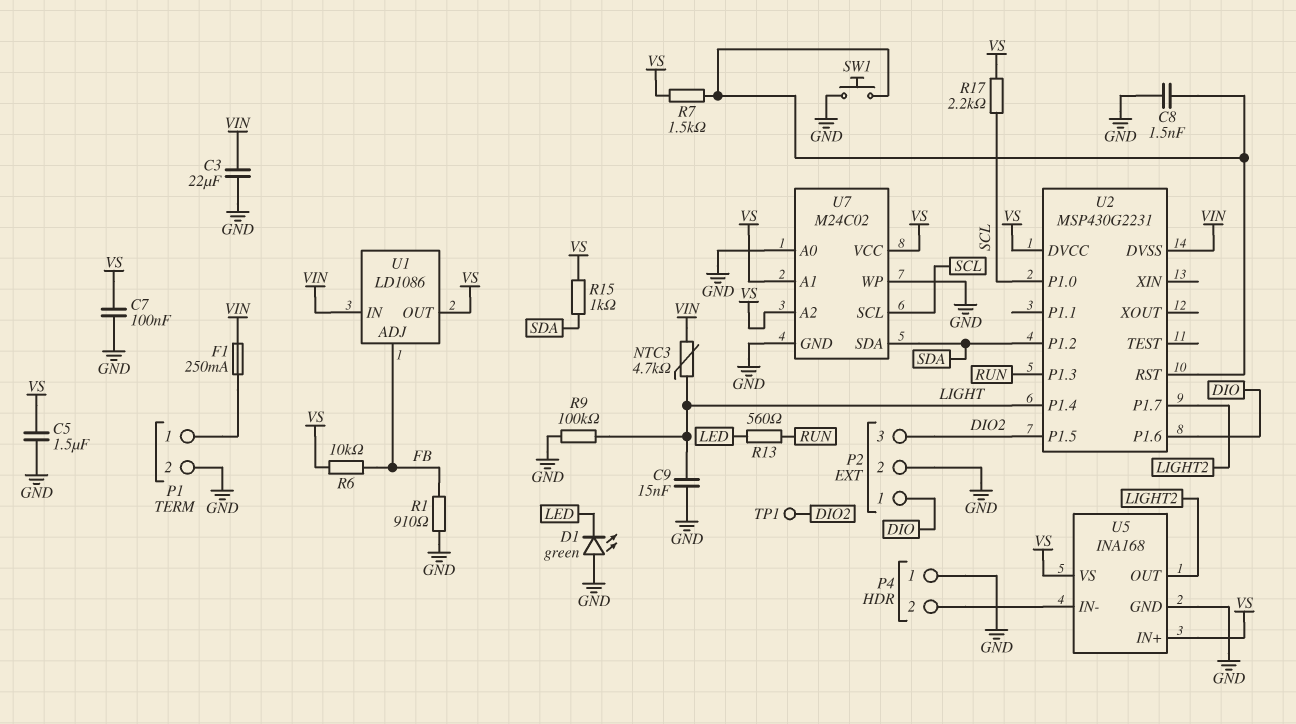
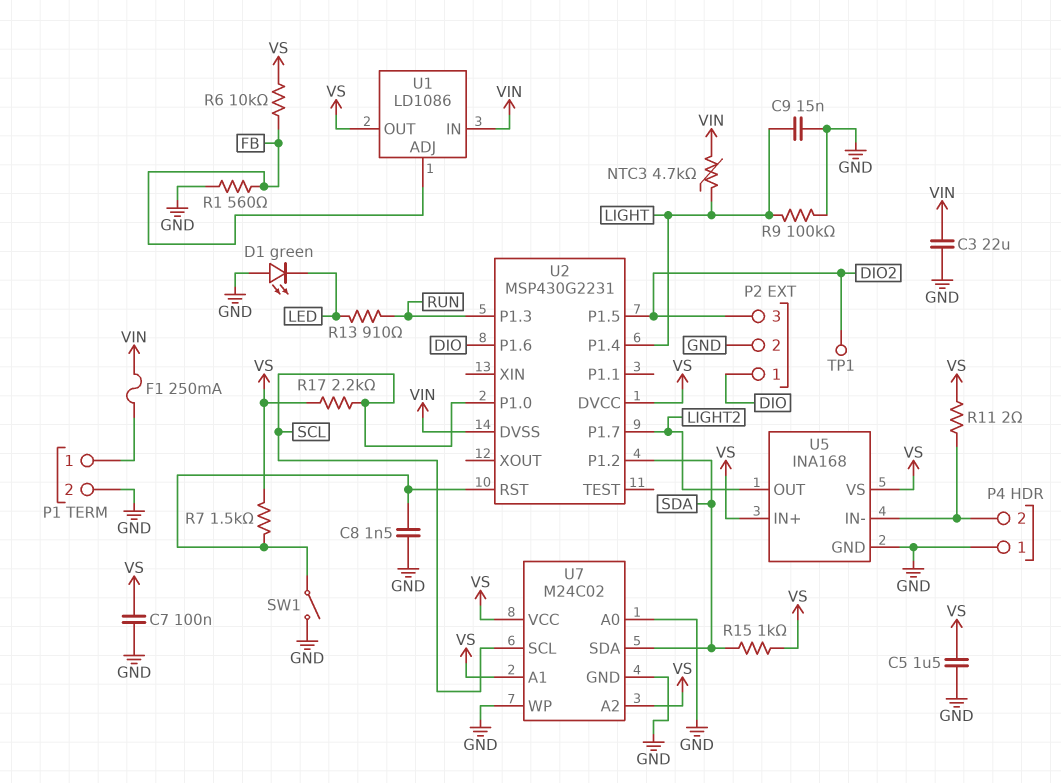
R1: 910 (FB, GND) -> 560 (FB, GND)
R11: none -> 2 (P4/2, VS)
R13: 560 (LED, RUN) -> 910 (LED, RUN)
SW1: button (GND, U2/RST) -> switch (GND, U2/RST)

